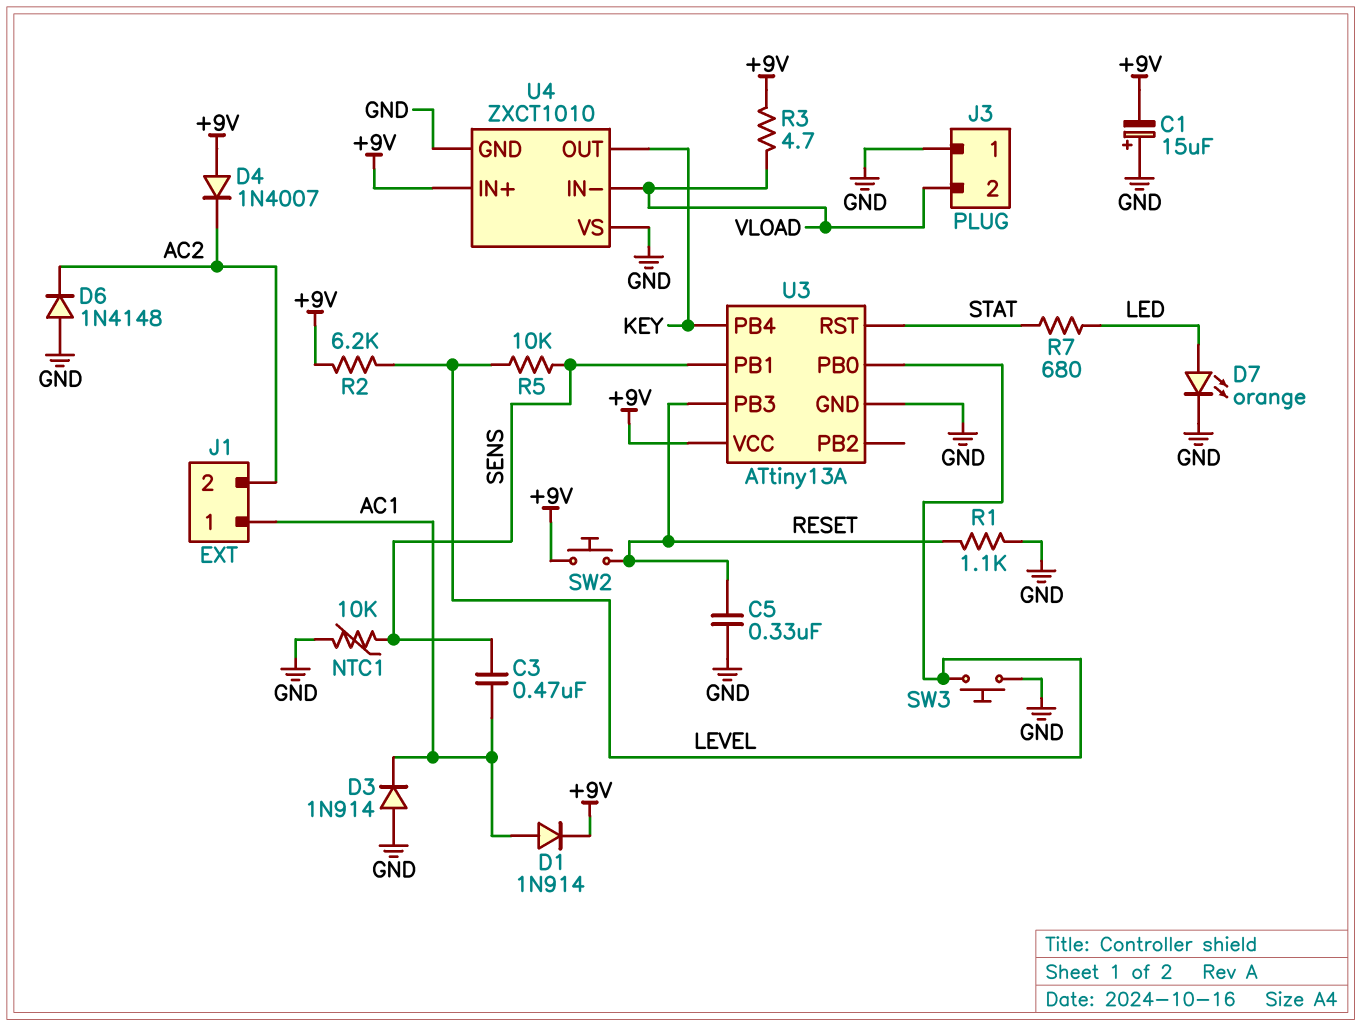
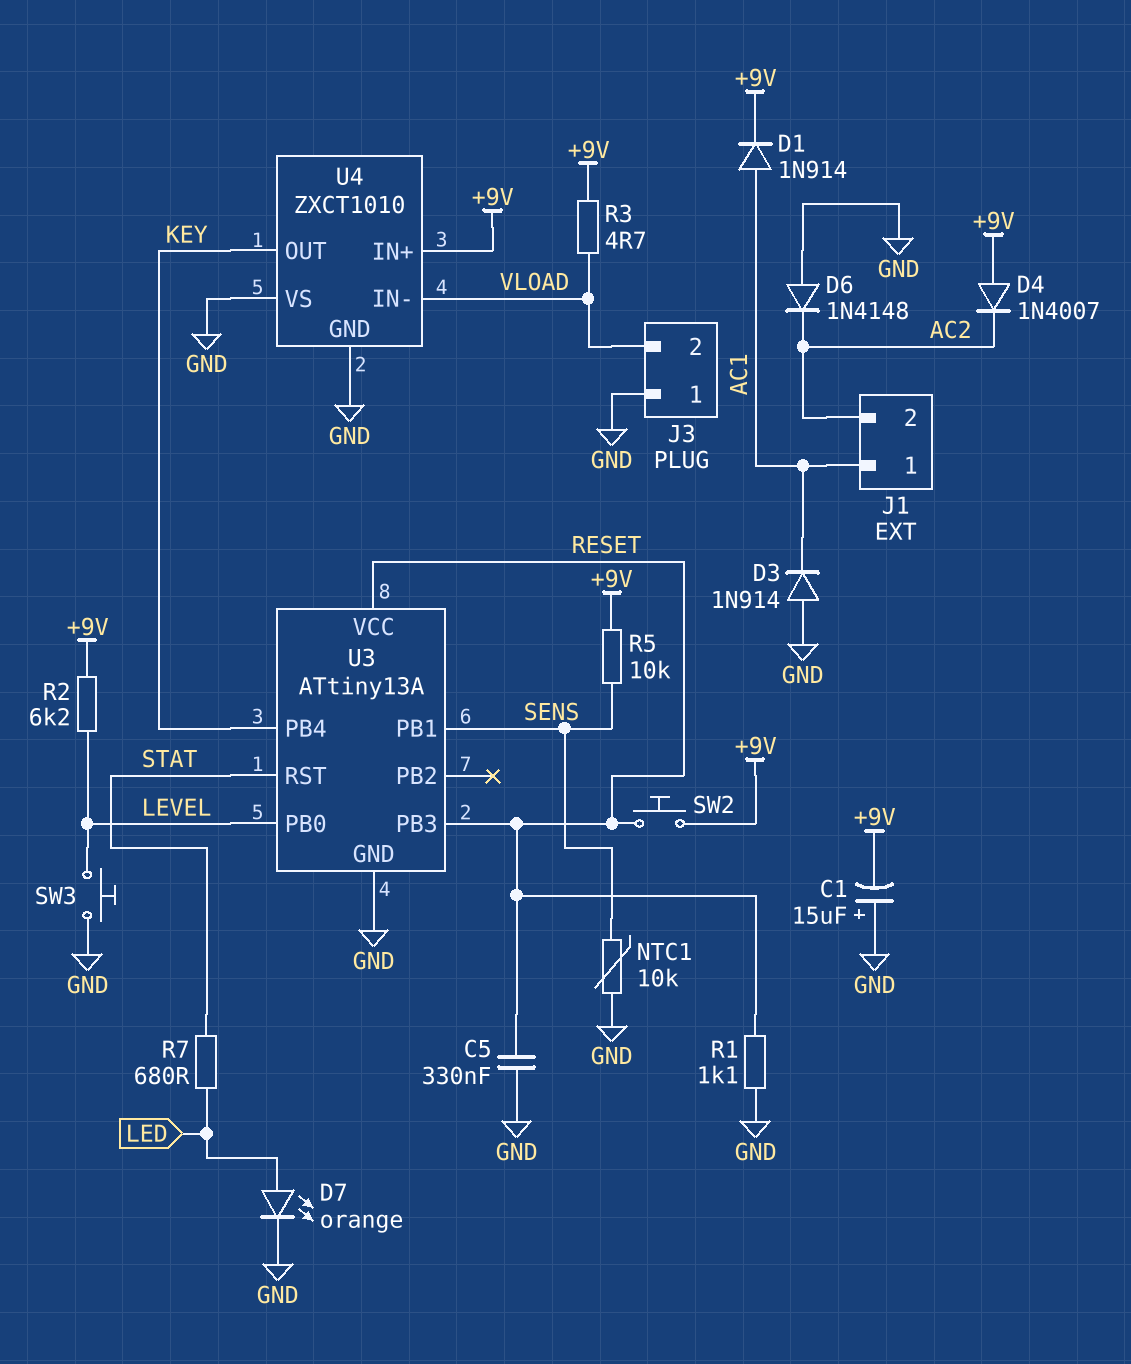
C3: 470nF (AC1, SENS) -> none
R5: 10k (LEVEL, SENS) -> 10k (+9V, SENS)
U3 pin VCC: +9V -> RESET

